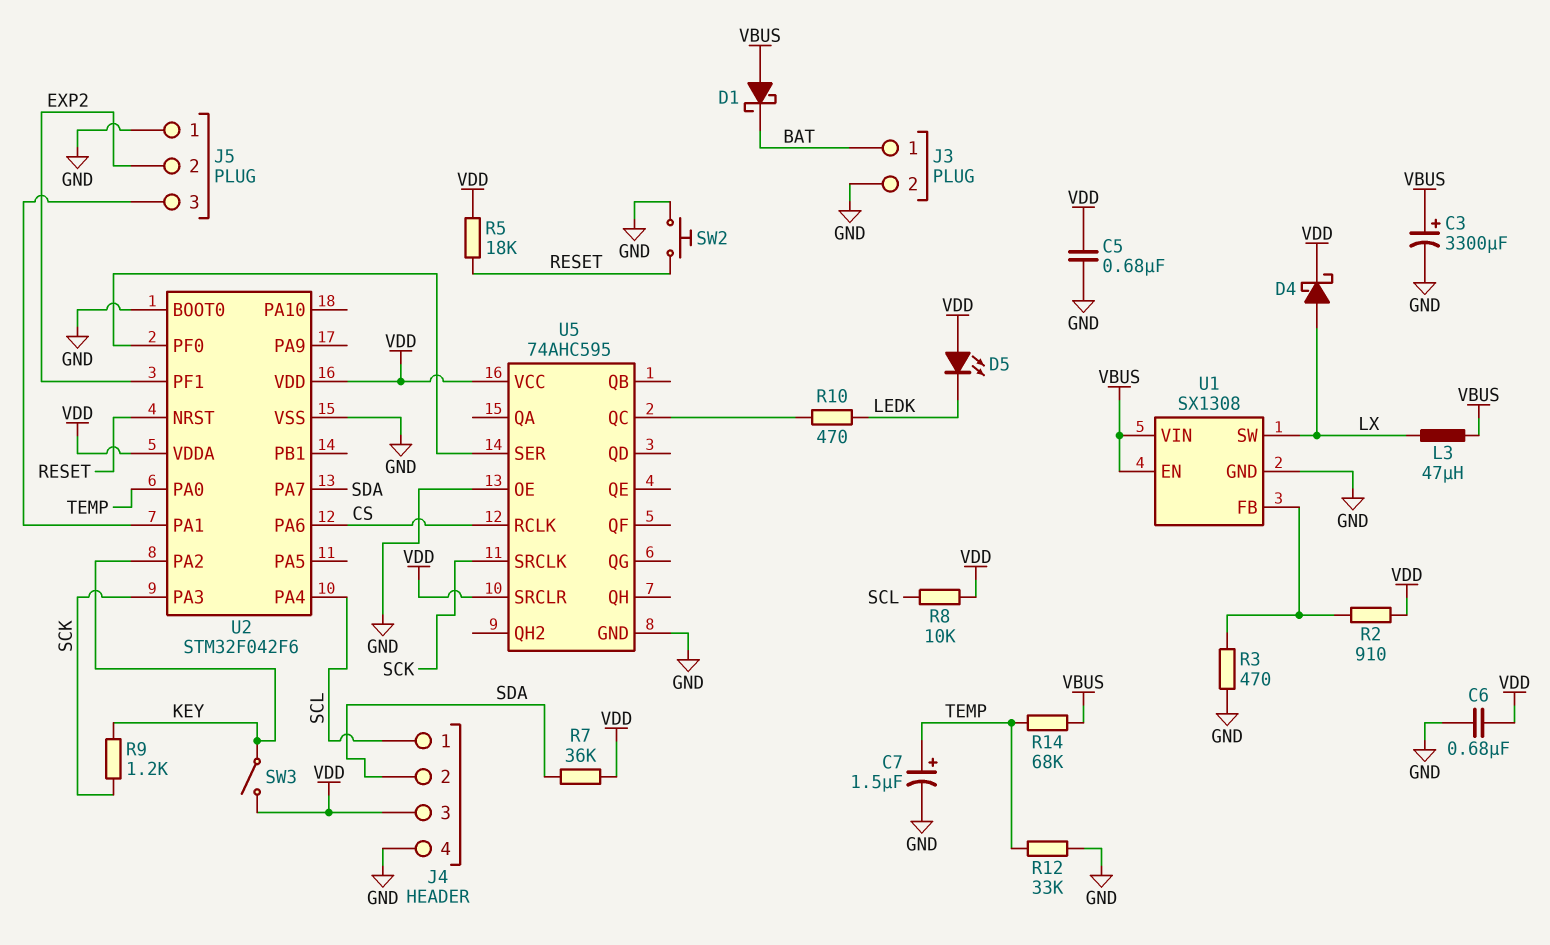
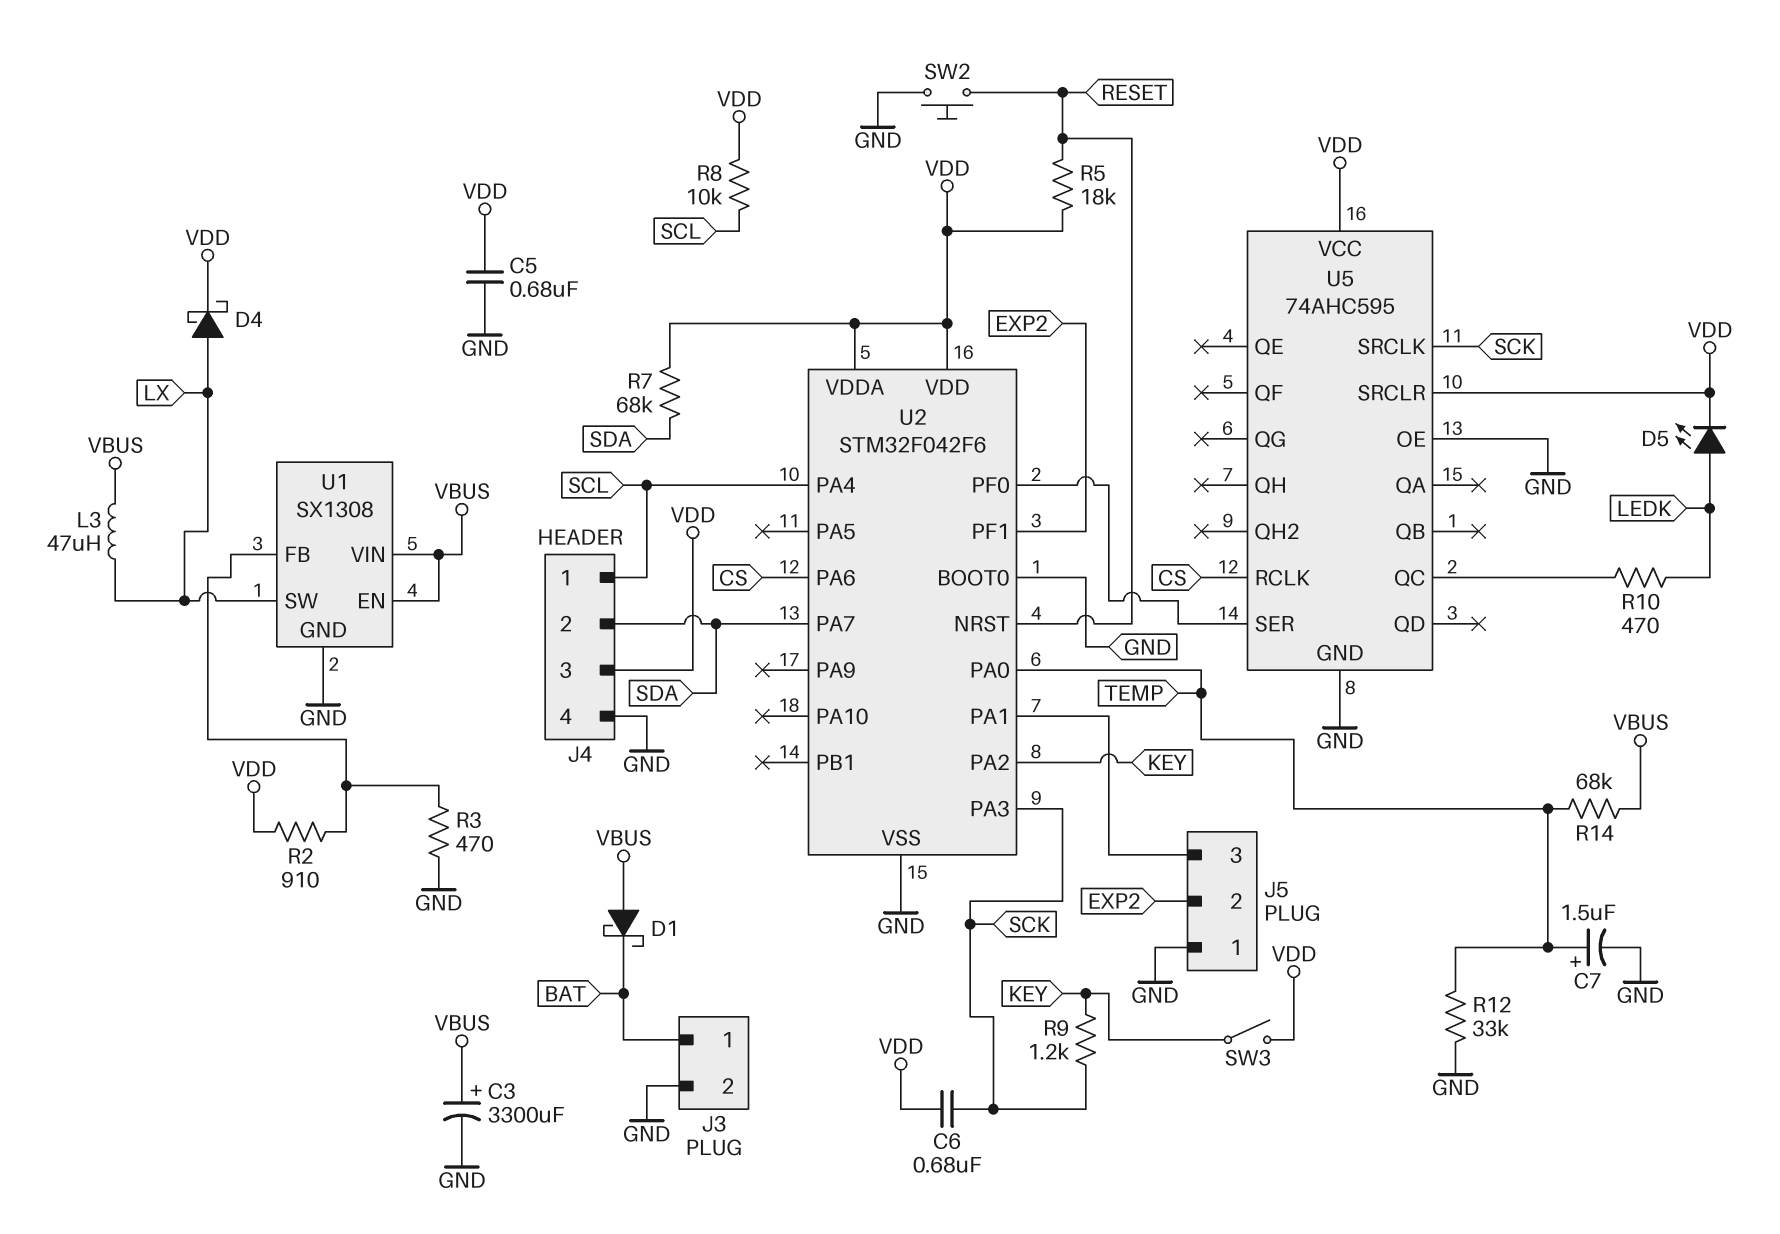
C6: 680nF (GND, VDD) -> 680nF (SCK, VDD)
D5: LED (A VDD, K LEDK) -> LED (A LEDK, K VDD)
R7: 36k (SDA, VDD) -> 68k (SDA, VDD)

